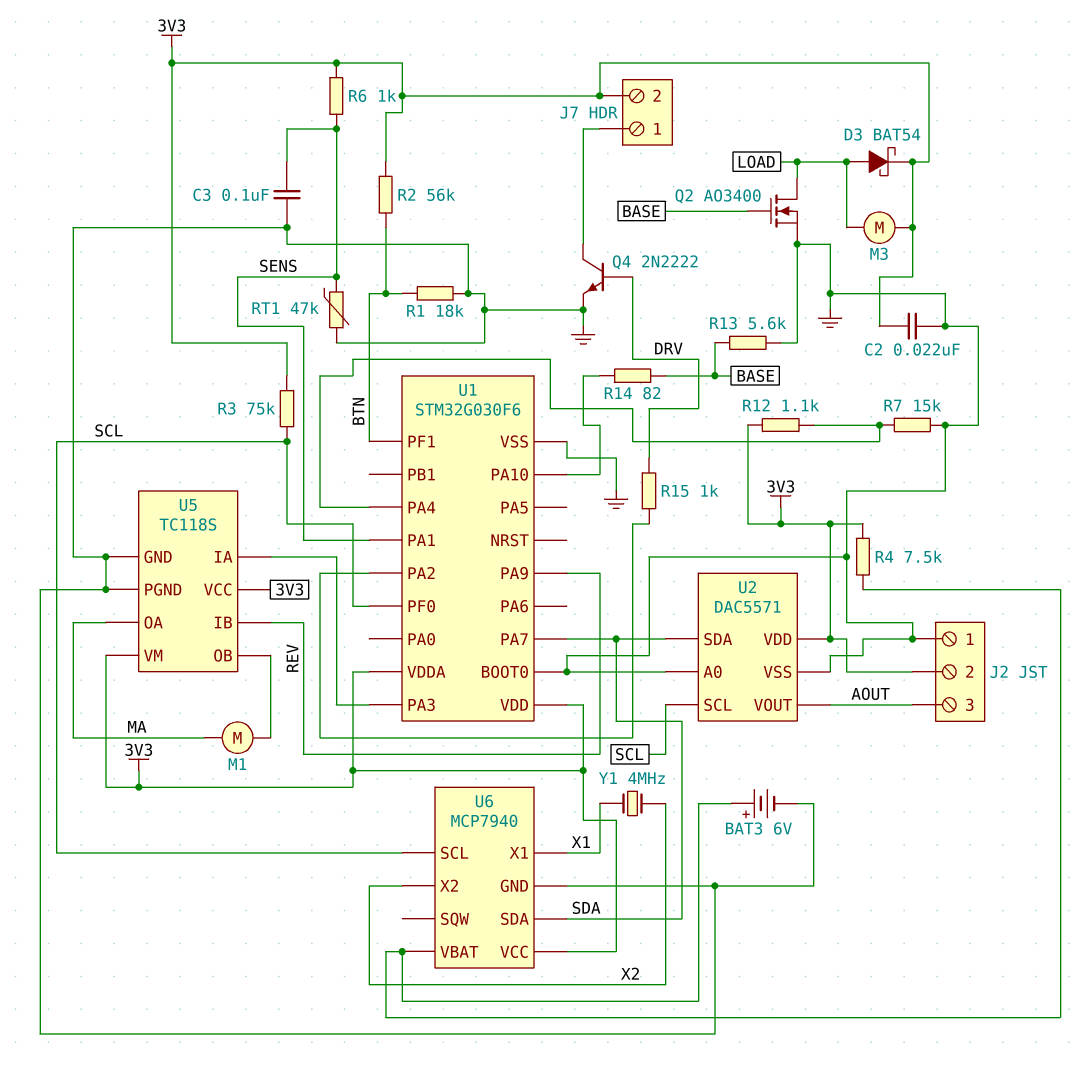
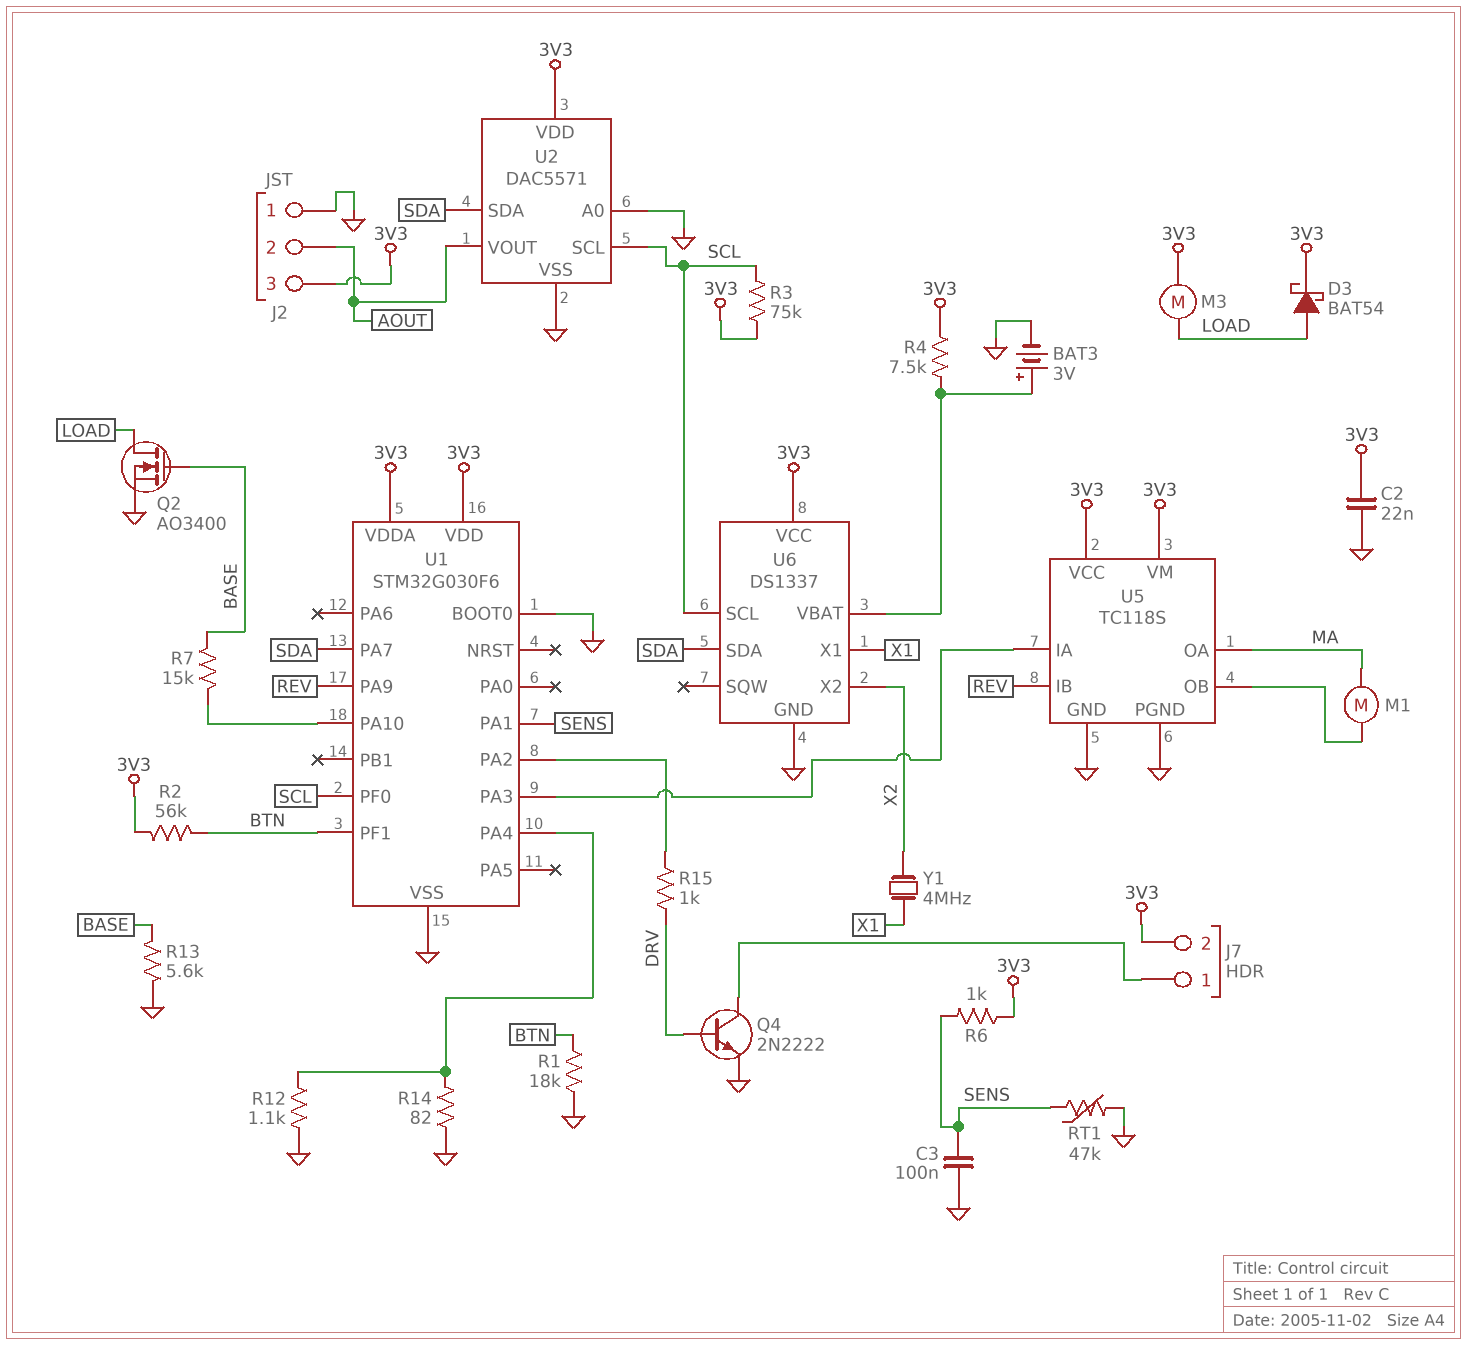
BAT3: 6V (plus U6/VBAT, minus GND) -> 3V (plus U6/VBAT, minus GND)
J2 pin 2: 3V3 -> AOUT
J2 pin 3: AOUT -> 3V3
R7: 15k (GND, U1/PA4) -> 15k (BASE, U1/PA10)
R12: 1.1k (3V3, U1/PA4) -> 1.1k (GND, U1/PA4)
R14: 82 (BASE, U1/PA10) -> 82 (GND, U1/PA4)
U6: MCP7940 -> DS1337

